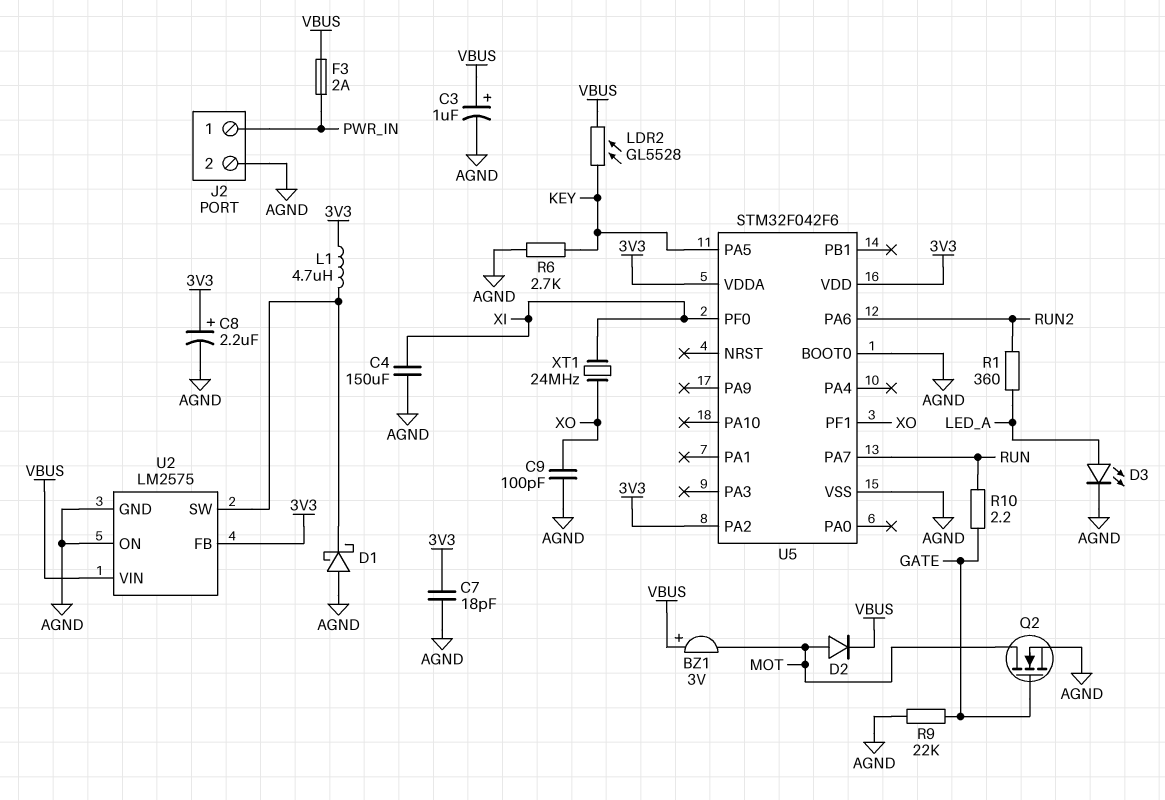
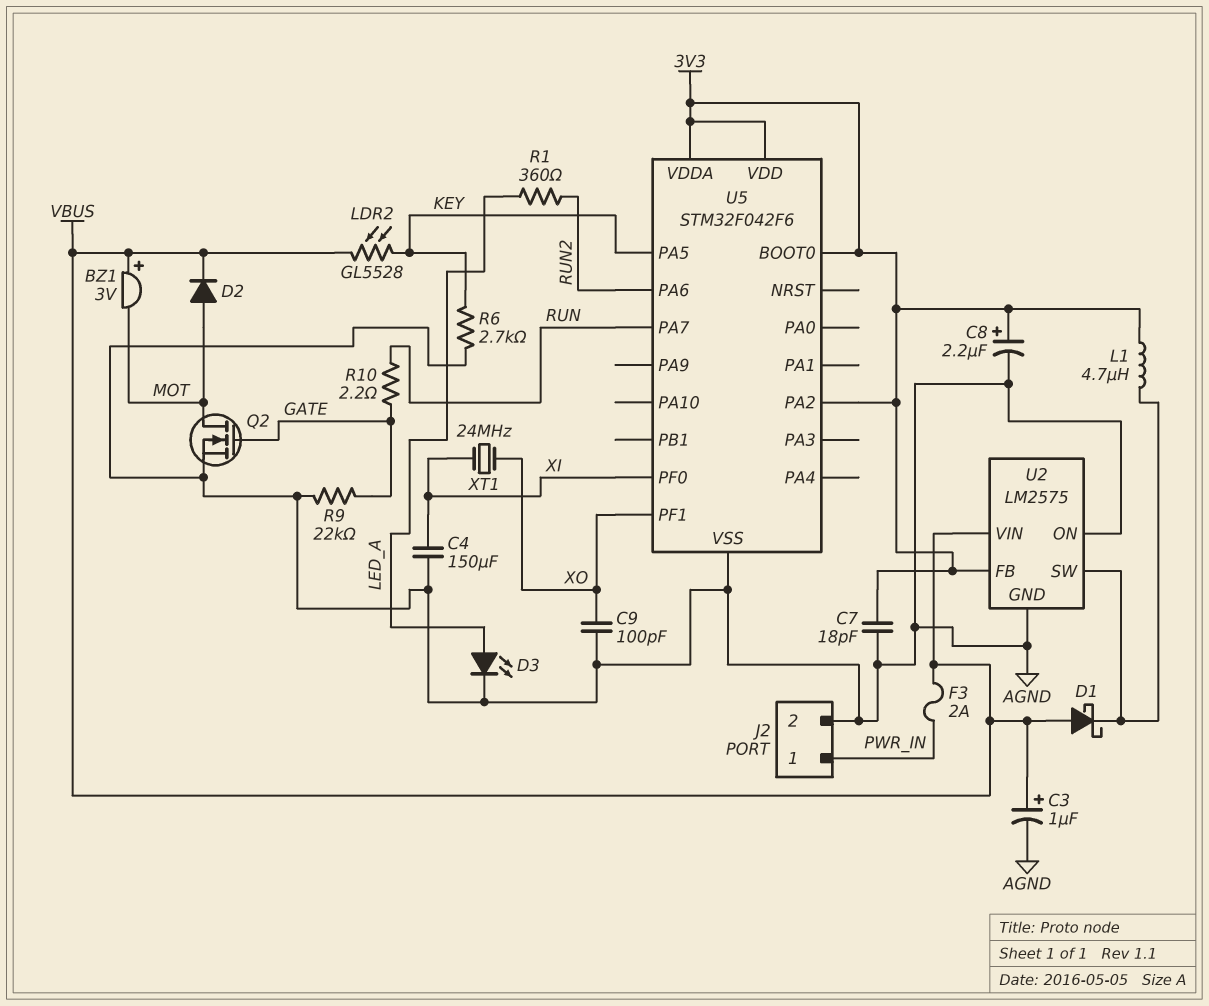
D1: schottky (A AGND, K U2/SW) -> schottky (A VBUS, K U2/SW)
U5 pin BOOT0: AGND -> 3V3

